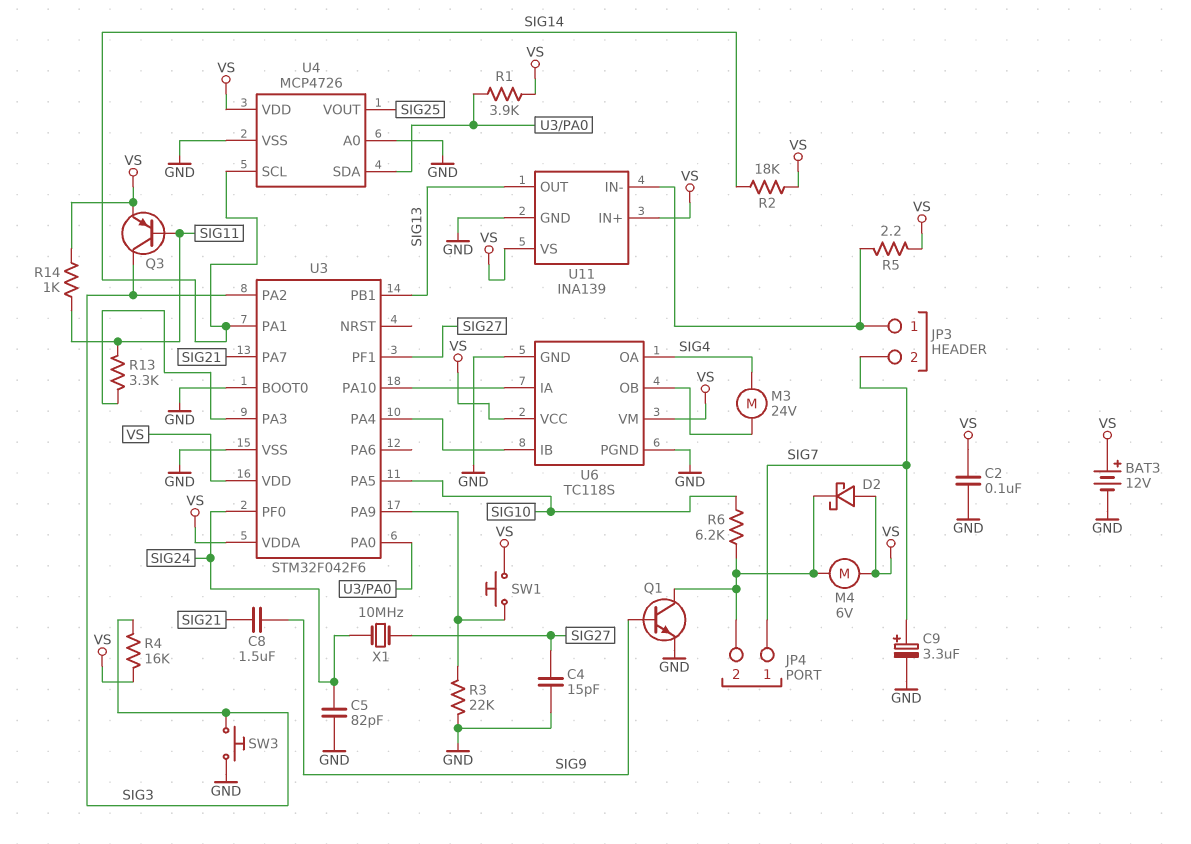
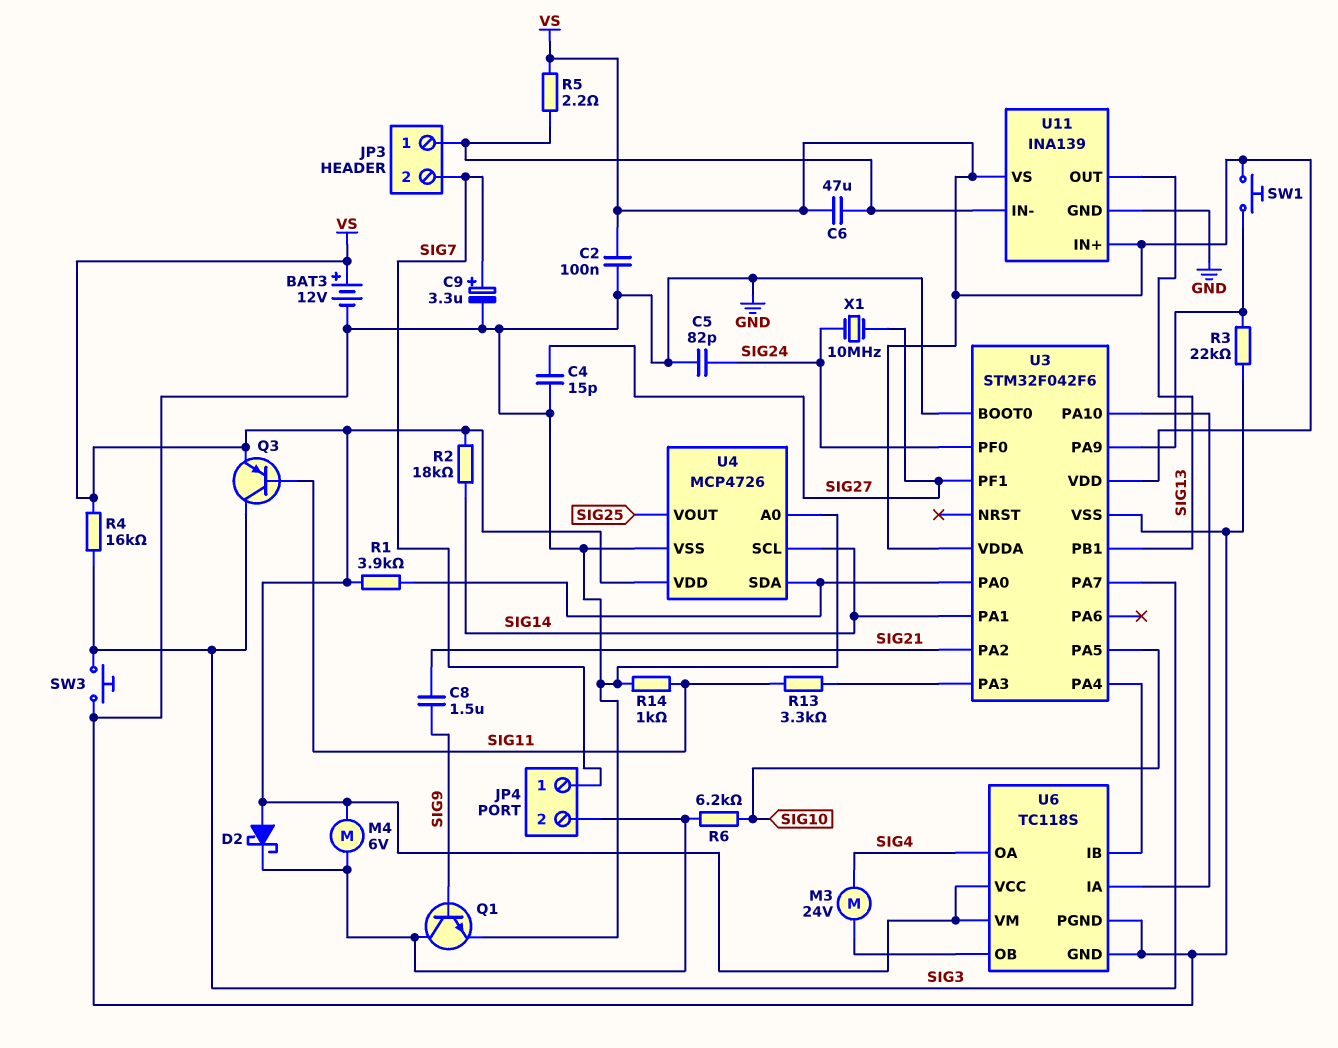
C6: none -> 47uF (JP3/1, VS)
R14: 1k (SIG11, VS) -> 1k (GND, SIG11)
U3 pin PA2: SIG3 -> SIG21
U3 pin PA7: SIG21 -> SIG3

